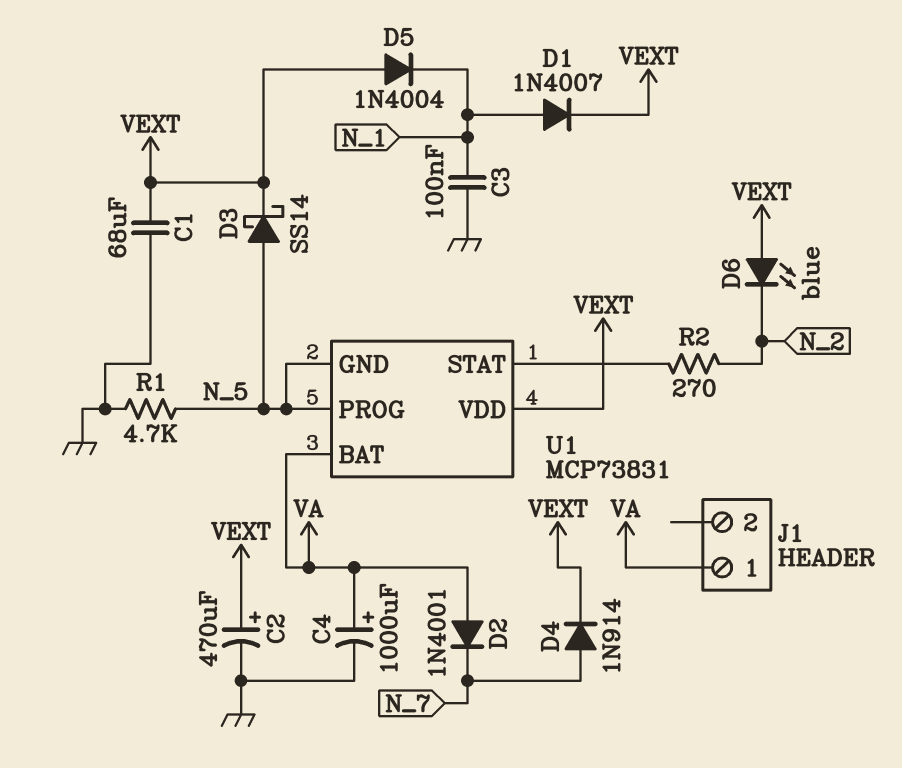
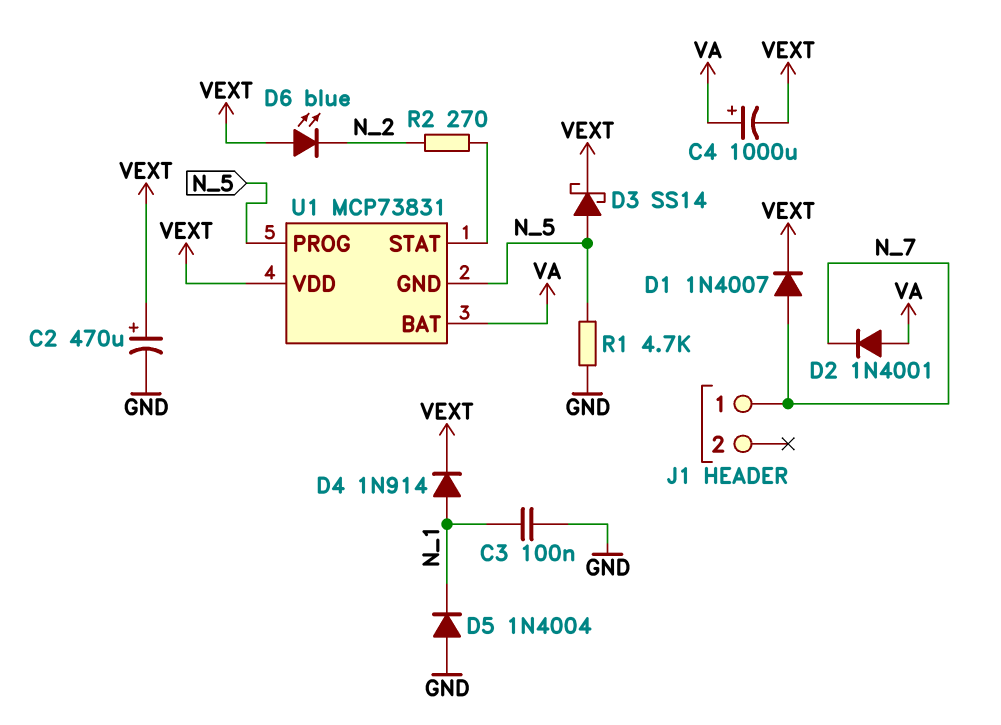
C1: 68uF (GND, VEXT) -> none
C4: 1000uF (plus VA, minus GND) -> 1000uF (plus VA, minus VEXT)
D1: diode 1N4007 (A N_1, K VEXT) -> diode 1N4007 (A N_7, K VEXT)
D4: diode 1N914 (A N_7, K VEXT) -> diode 1N914 (A N_1, K VEXT)
D5: diode 1N4004 (A VEXT, K N_1) -> diode 1N4004 (A GND, K N_1)
J1 pin 1: VA -> N_7

